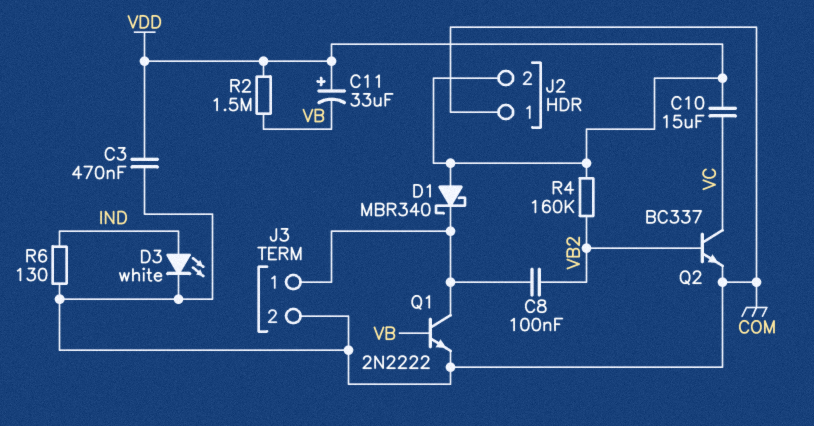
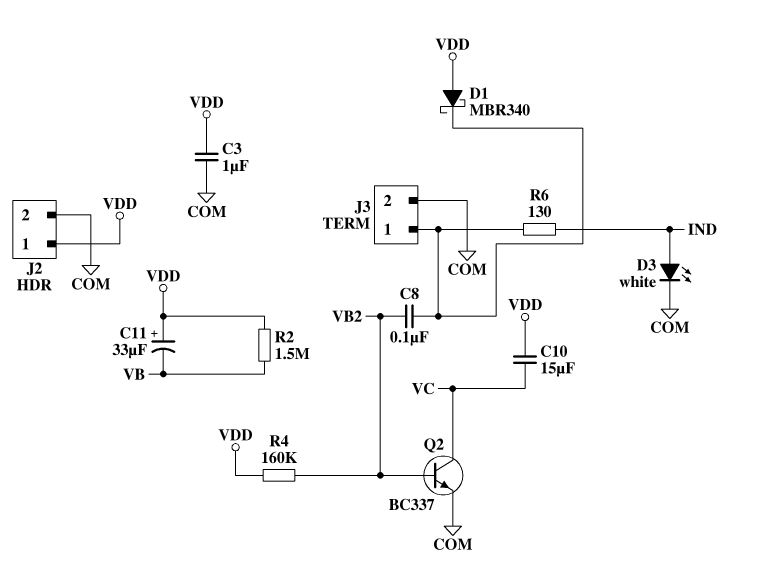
C3: 470nF (COM, VDD) -> 1uF (COM, VDD)
J2 pin 1: COM -> VDD
J2 pin 2: VDD -> COM
Q1: NPN 2N2222 (B VB, C J3/1, E COM) -> none
R6: 130 (COM, IND) -> 130 (IND, J3/1)

